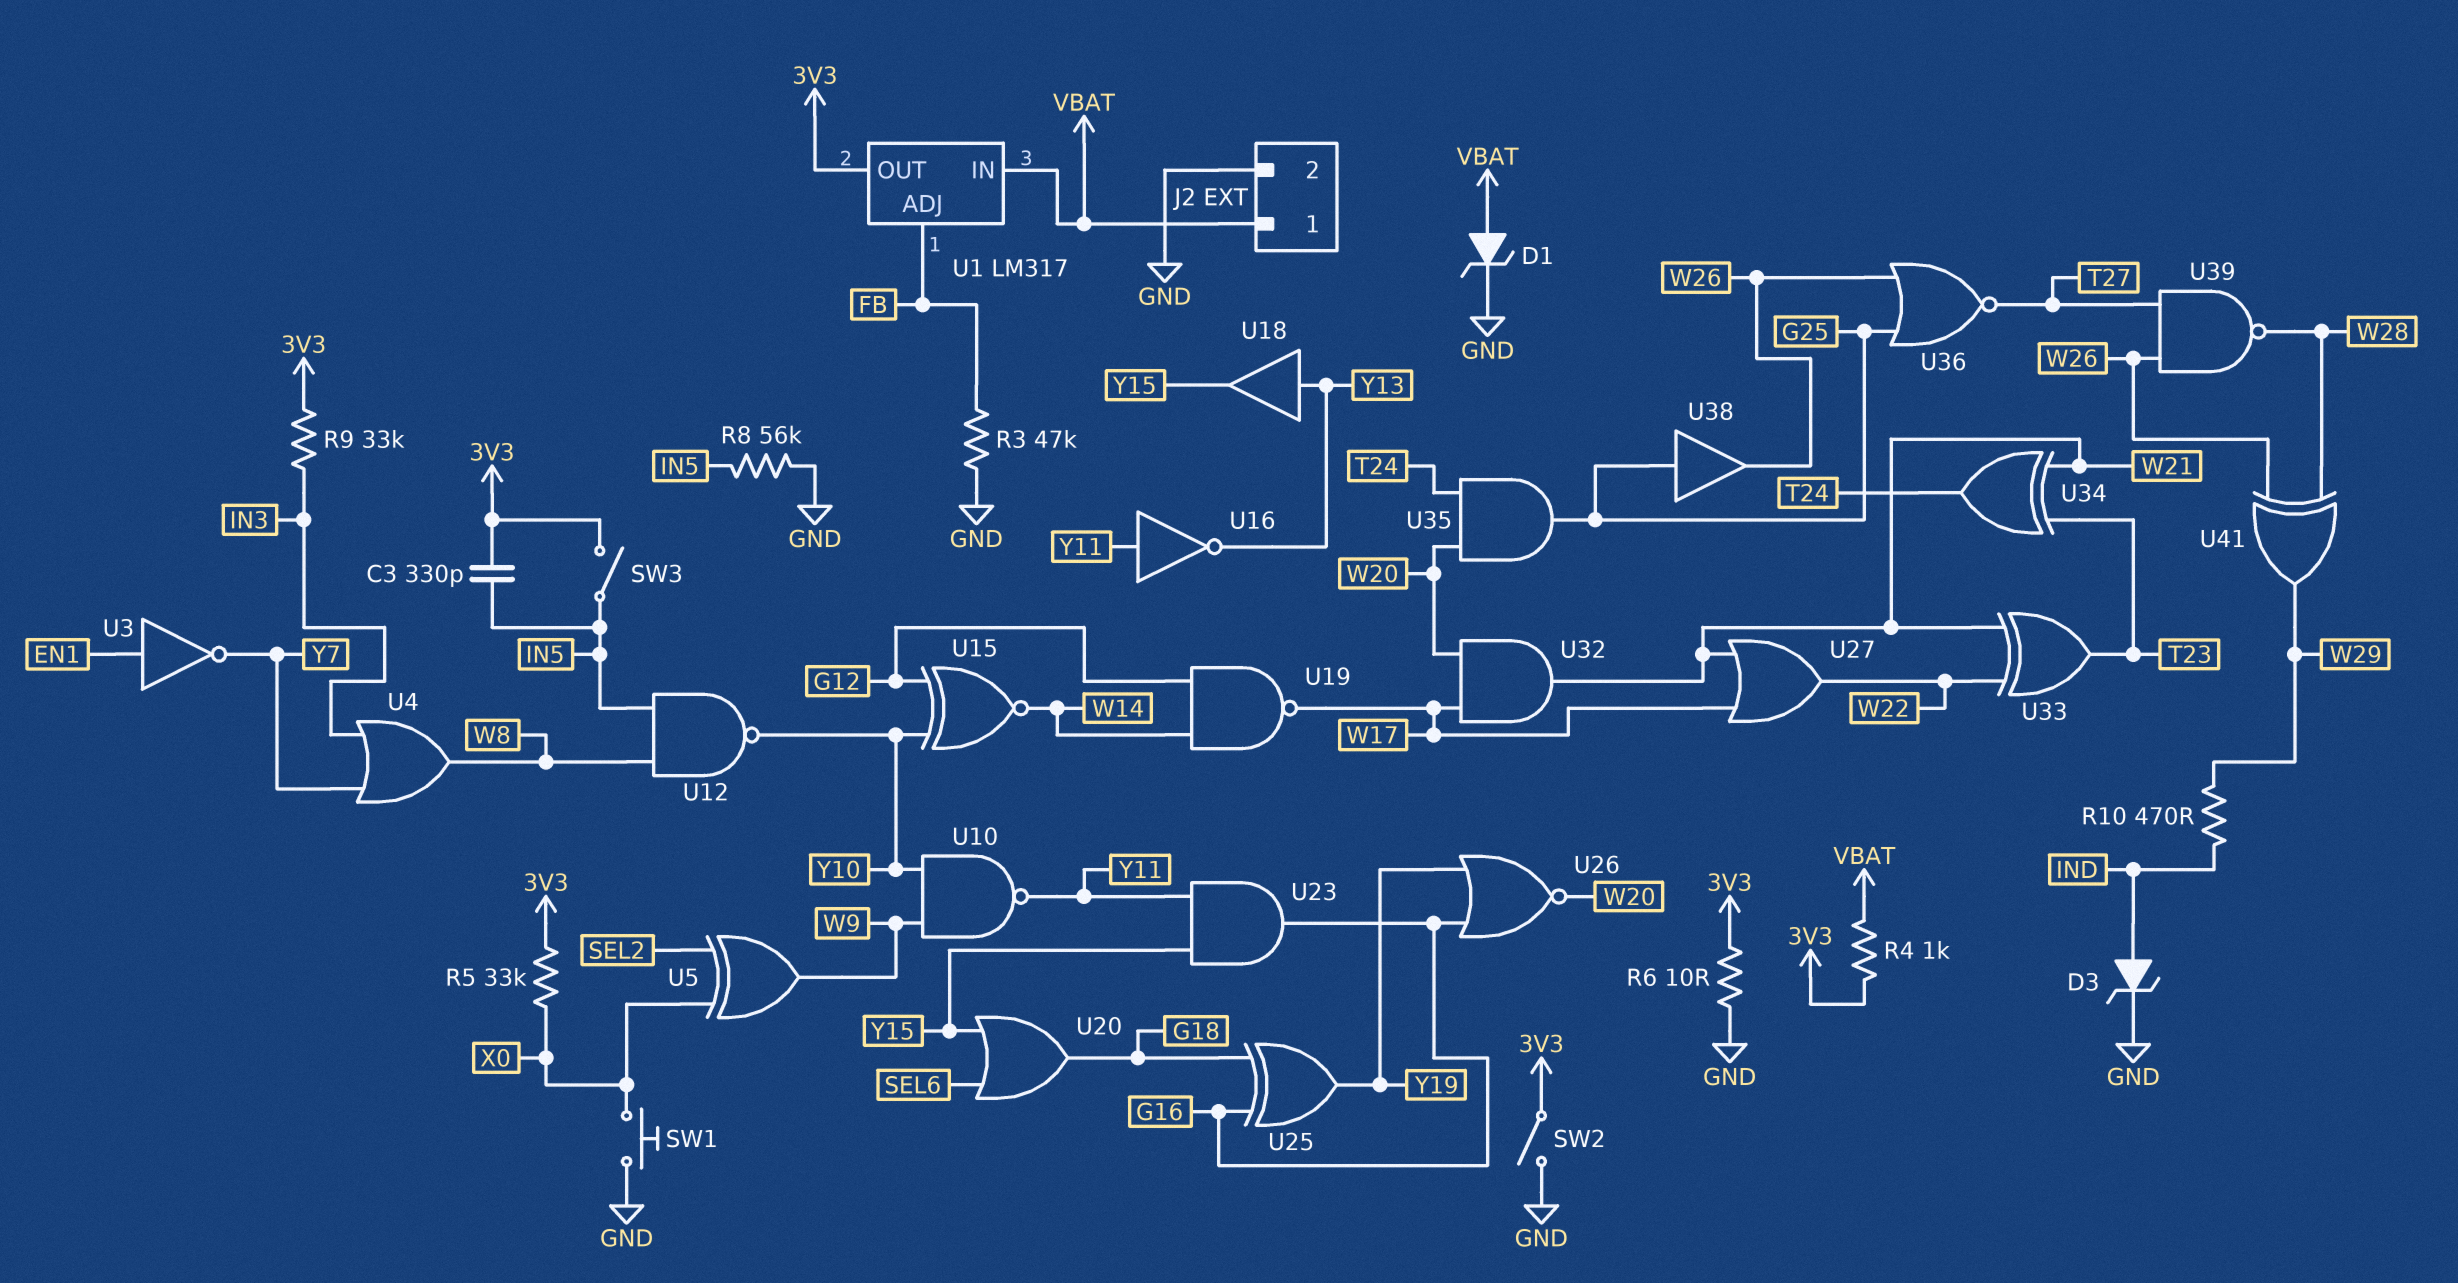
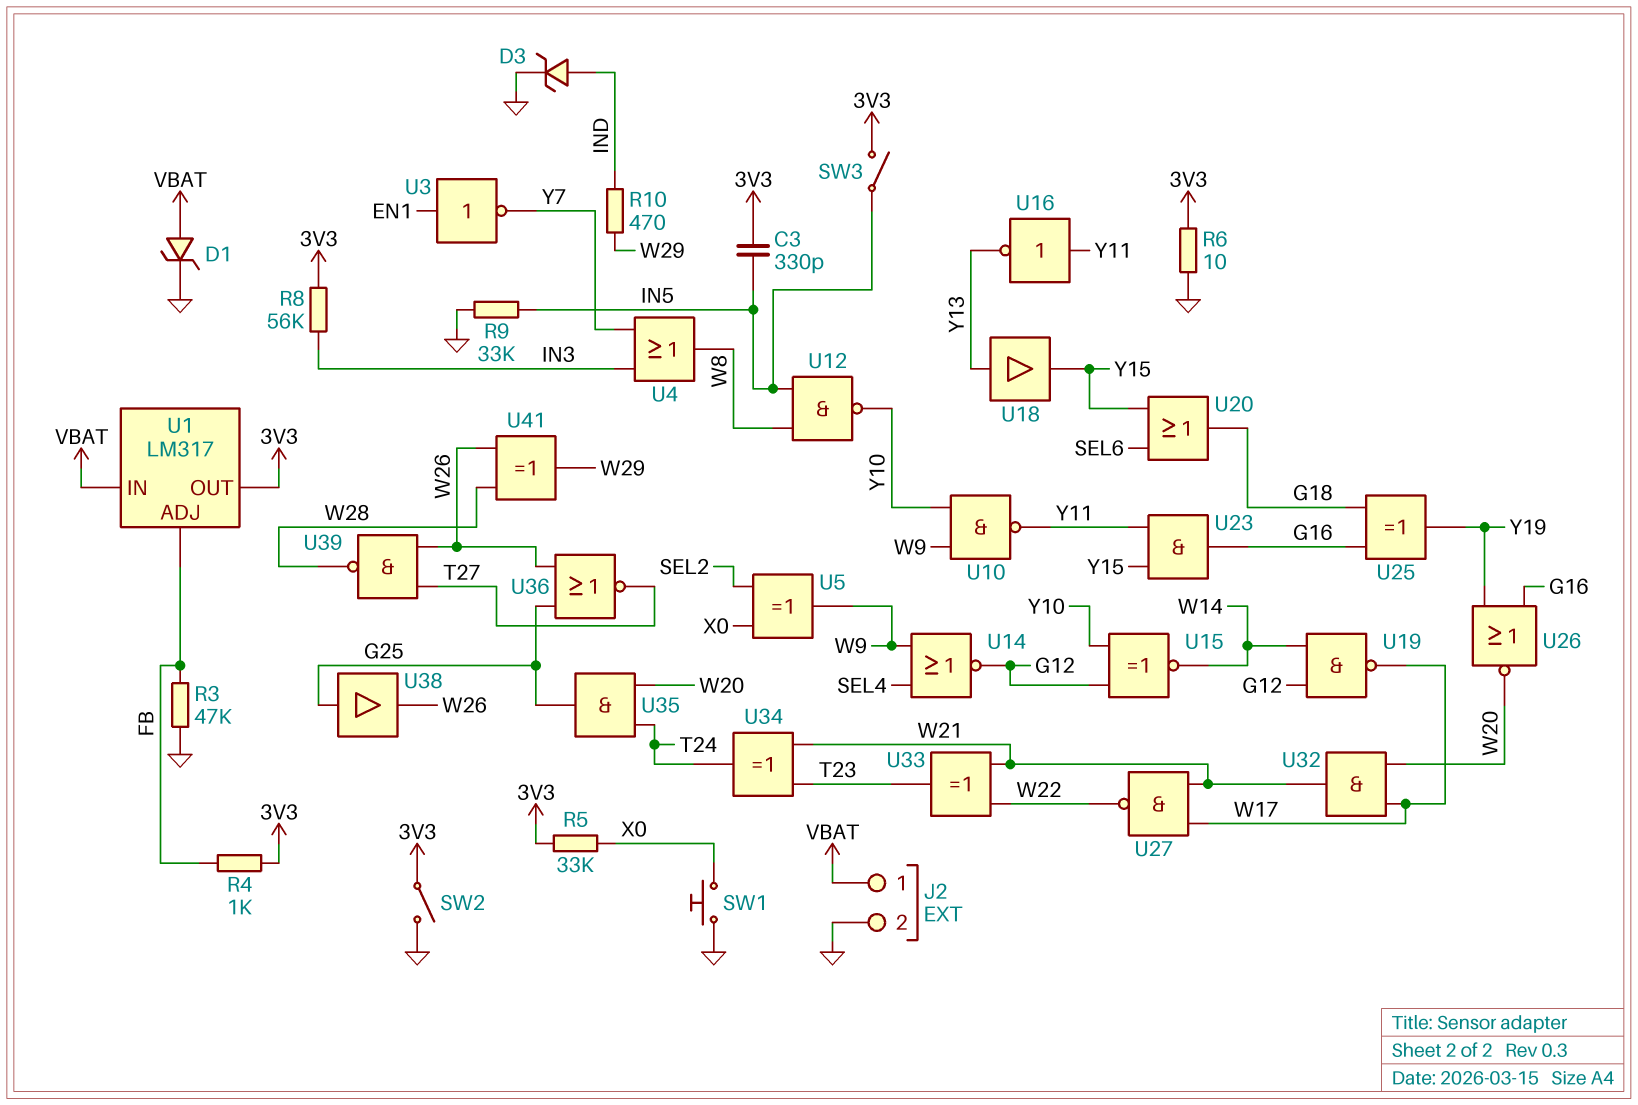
R4: 1k (3V3, VBAT) -> 1k (3V3, FB)
R8: 56k (GND, IN5) -> 56k (3V3, IN3)
R9: 33k (3V3, IN3) -> 33k (GND, IN5)
U14: none -> NOR (in SEL4, in W9, out G12)
U27: OR (in W17, in W21, out W22) -> NAND (in W17, in W21, out W22)

